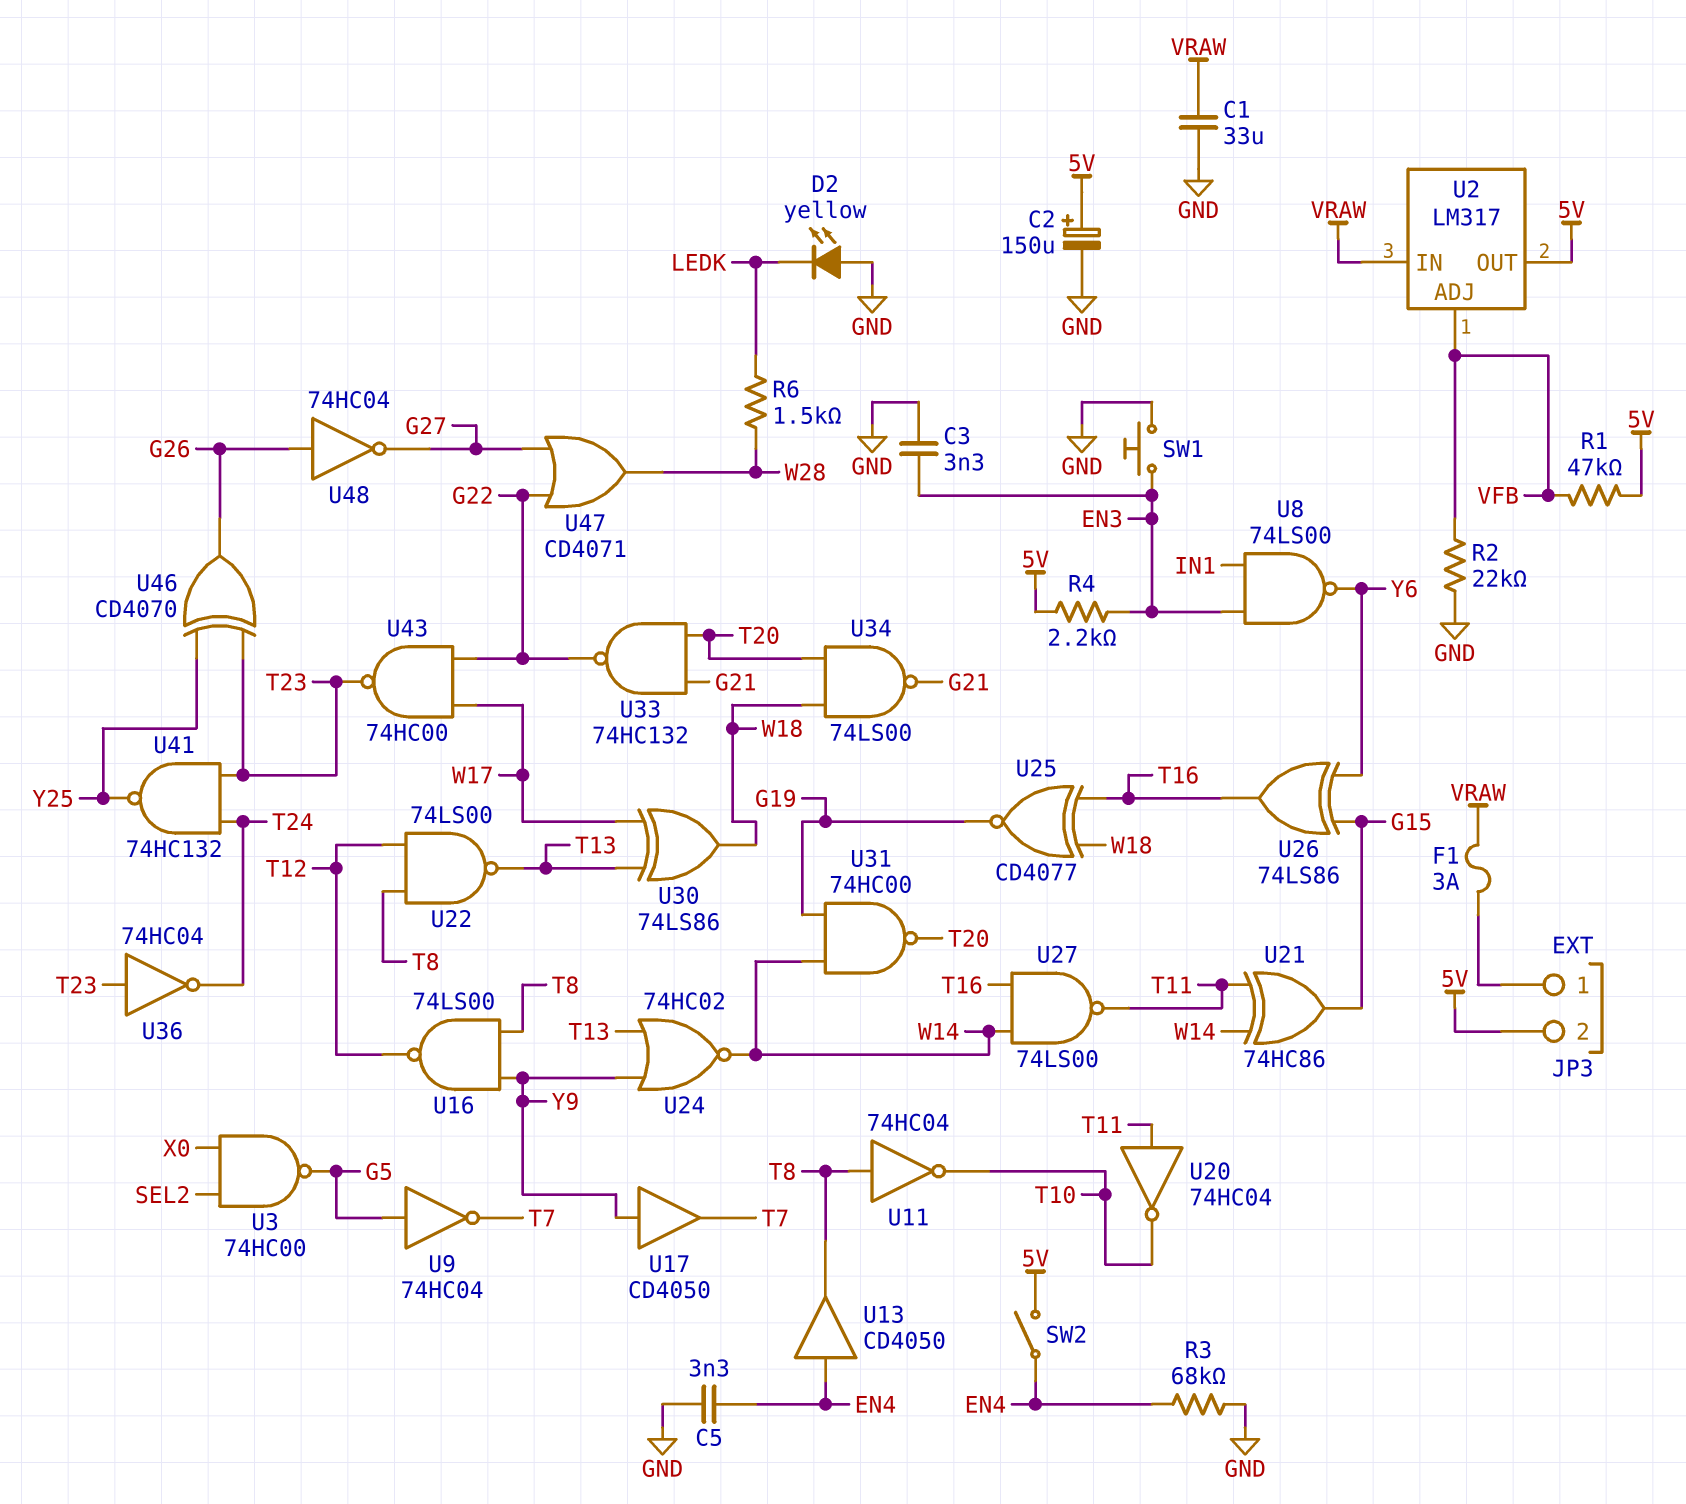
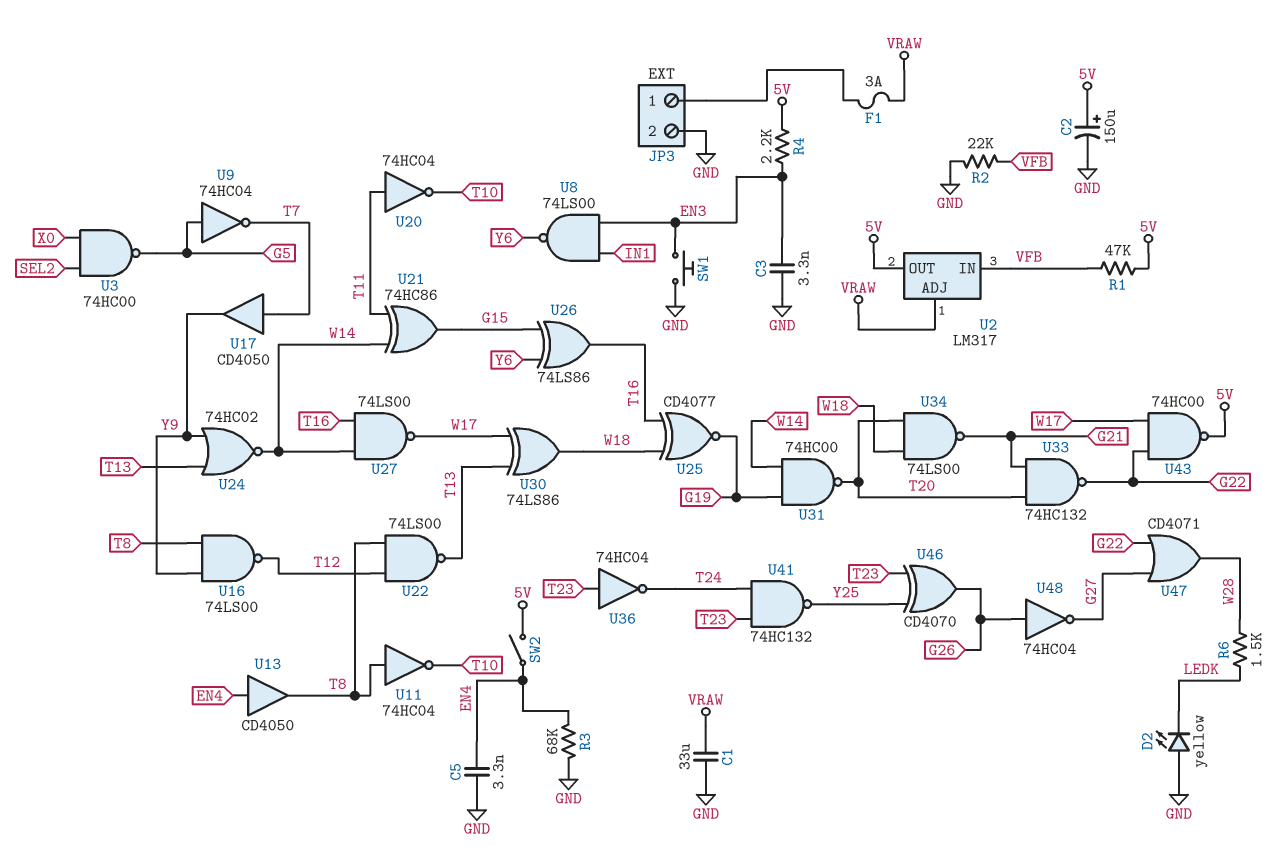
JP3 pin 2: 5V -> GND
U2 pin ADJ: VFB -> VRAW
U2 pin IN: VRAW -> VFB
U17: buffer CD4050 (in Y9, out T7) -> buffer CD4050 (in T7, out Y9)
U27: NAND 74LS00 (in T16, in W14, out T11) -> NAND 74LS00 (in T16, in W14, out W17)
U43: NAND 74HC00 (in G22, in W17, out T23) -> NAND 74HC00 (in G22, in W17, out 5V)

